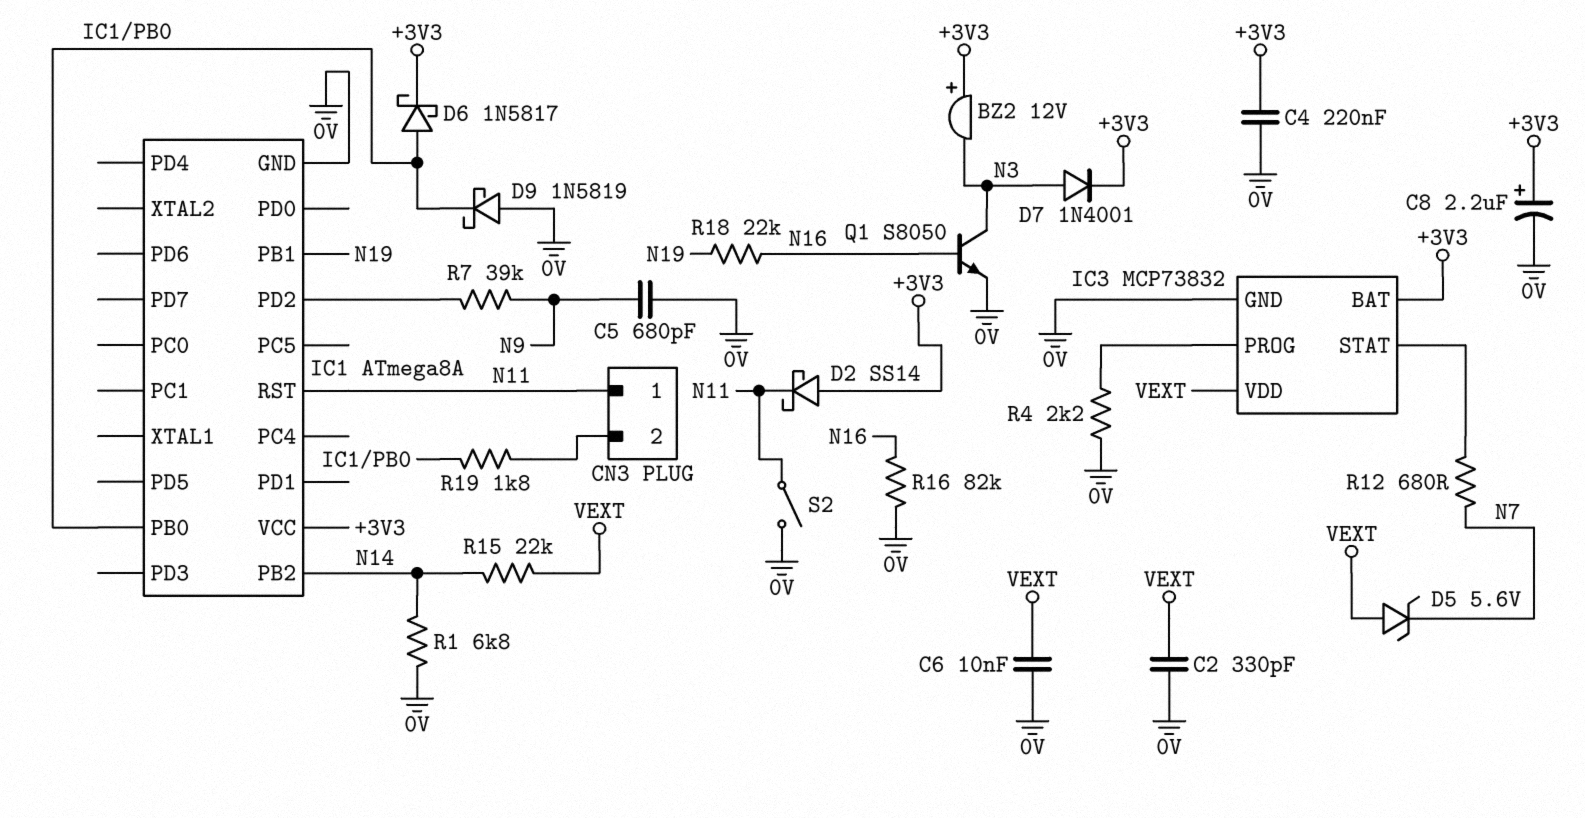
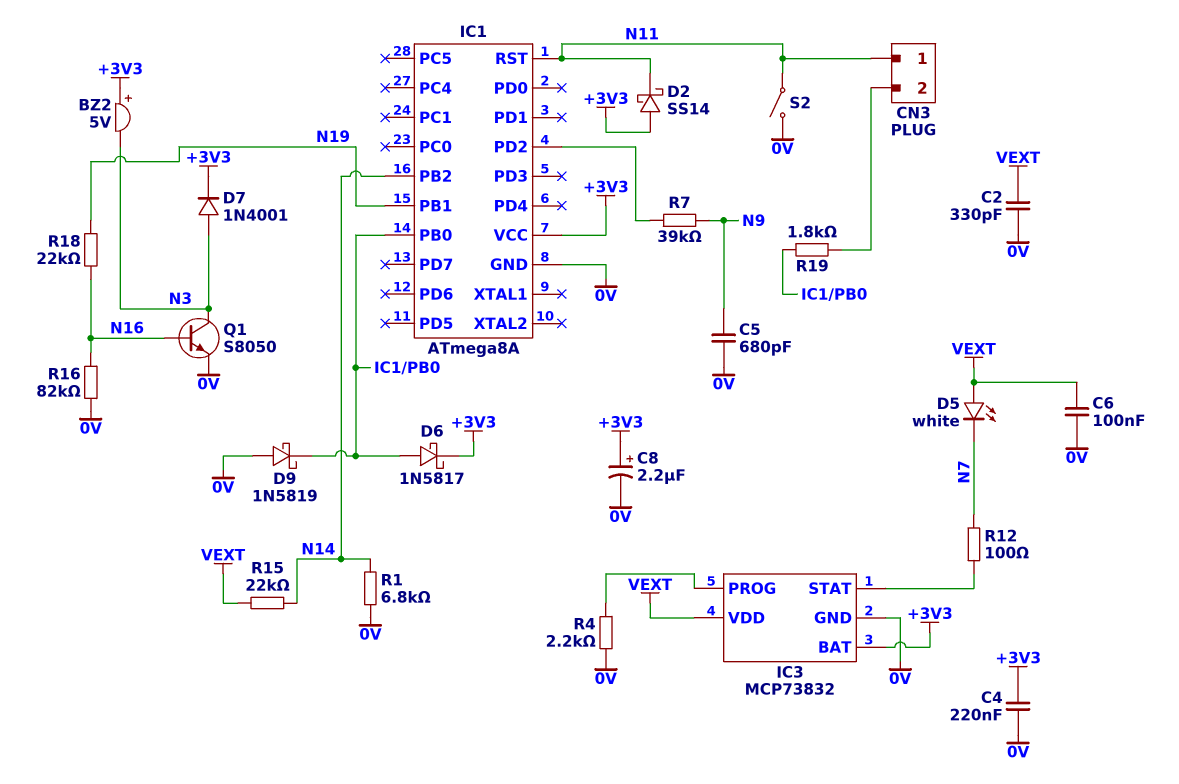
BZ2: buzzer 12V (plus +3V3, minus N3) -> buzzer 5V (plus +3V3, minus N3)
C6: 10nF (0V, VEXT) -> 100nF (0V, VEXT)
D5: zener 5.6V (A VEXT, K N7) -> LED white (A VEXT, K N7)
R12: 680 (IC3/STAT, N7) -> 100 (IC3/STAT, N7)

